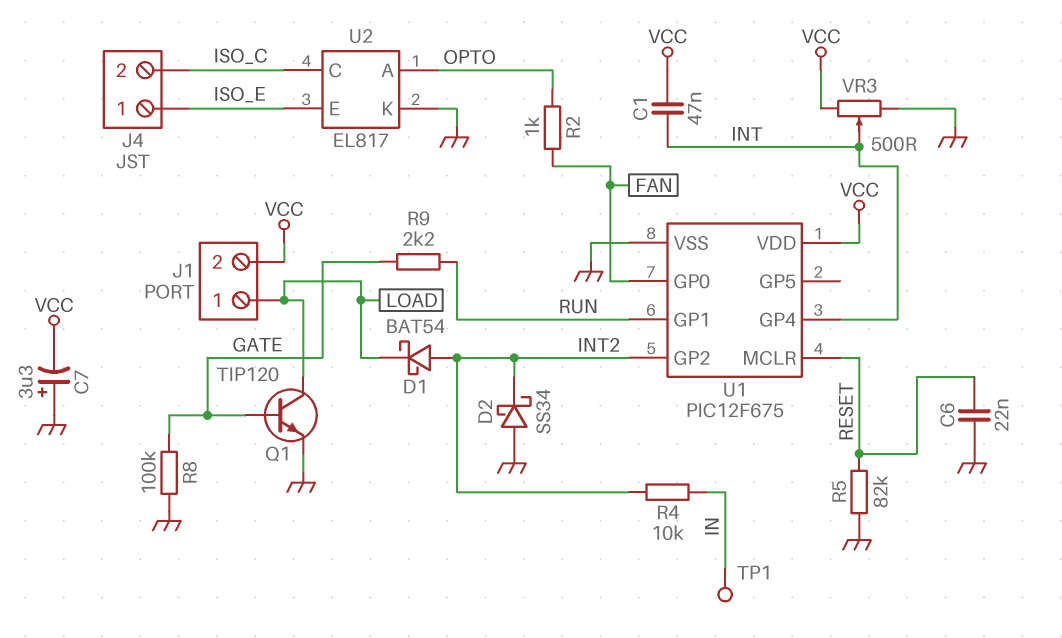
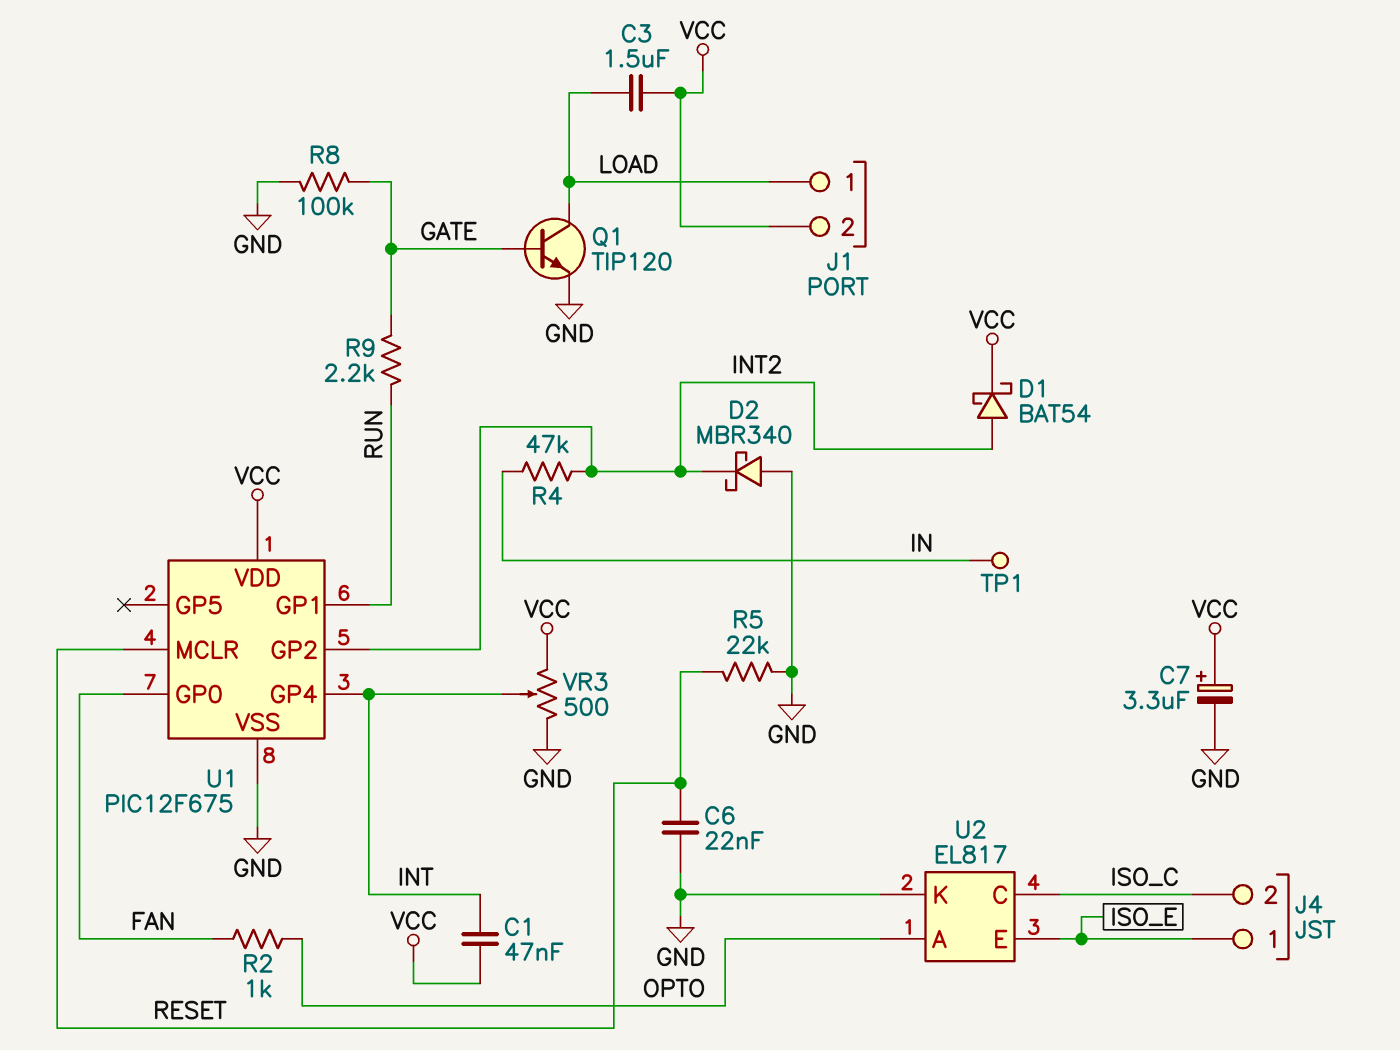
C3: none -> 1.5uF (LOAD, VCC)
C7: 3.3uF (plus GND, minus VCC) -> 3.3uF (plus VCC, minus GND)
D1: schottky BAT54 (A INT2, K LOAD) -> schottky BAT54 (A INT2, K VCC)
D2: schottky SS34 (A GND, K INT2) -> schottky MBR340 (A GND, K INT2)
R4: 10k (IN, INT2) -> 47k (IN, INT2)
R5: 82k (GND, RESET) -> 22k (GND, RESET)

